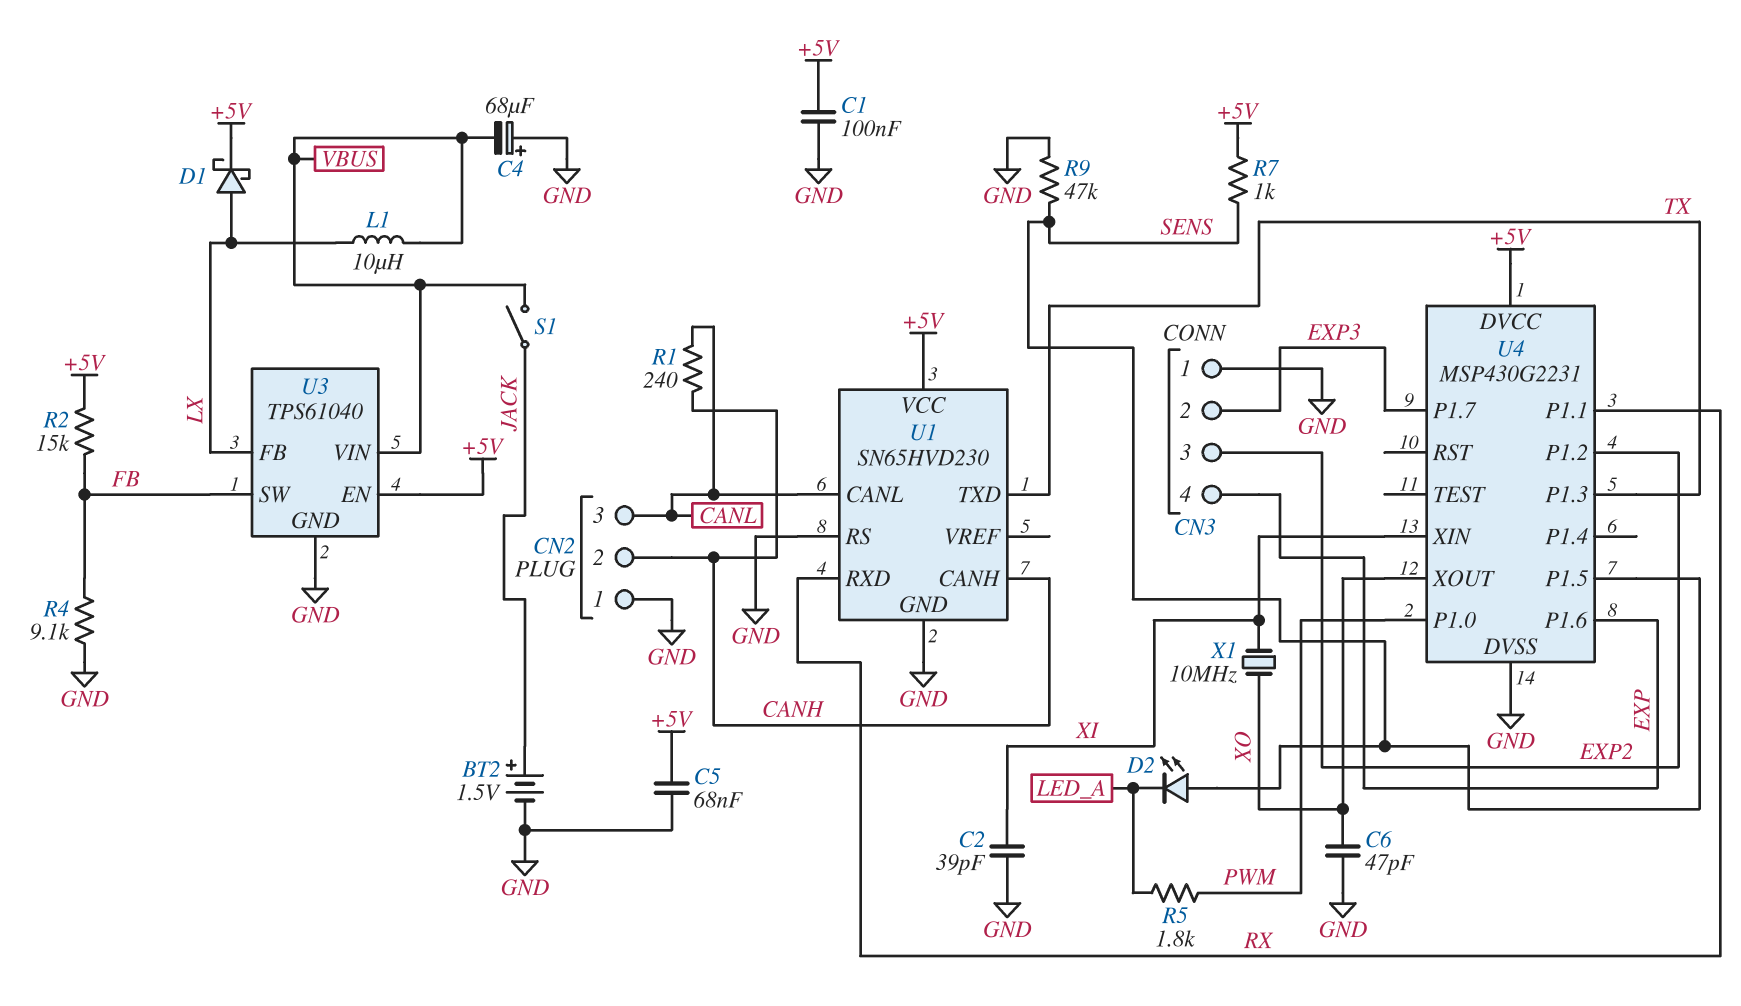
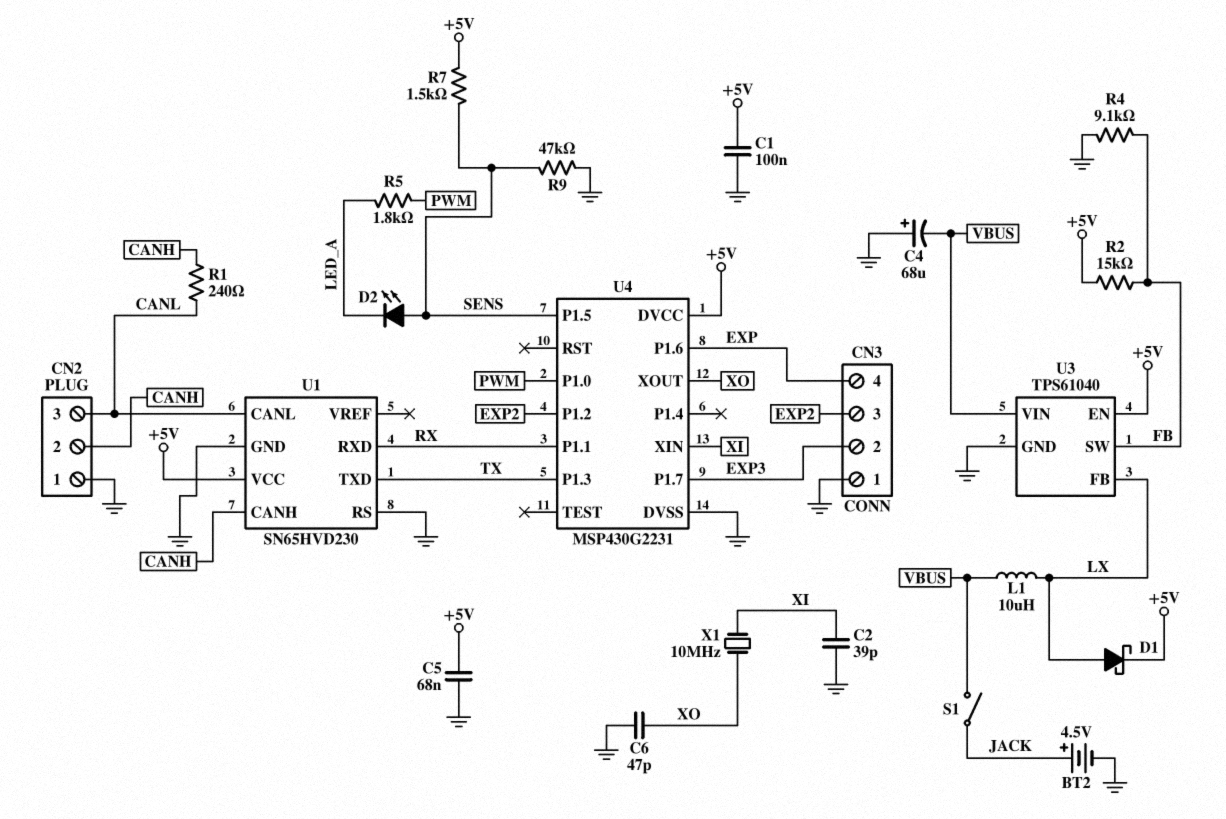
BT2: 1.5V (plus JACK, minus GND) -> 4.5V (plus JACK, minus GND)
R7: 1k (+5V, SENS) -> 1.5k (+5V, SENS)

